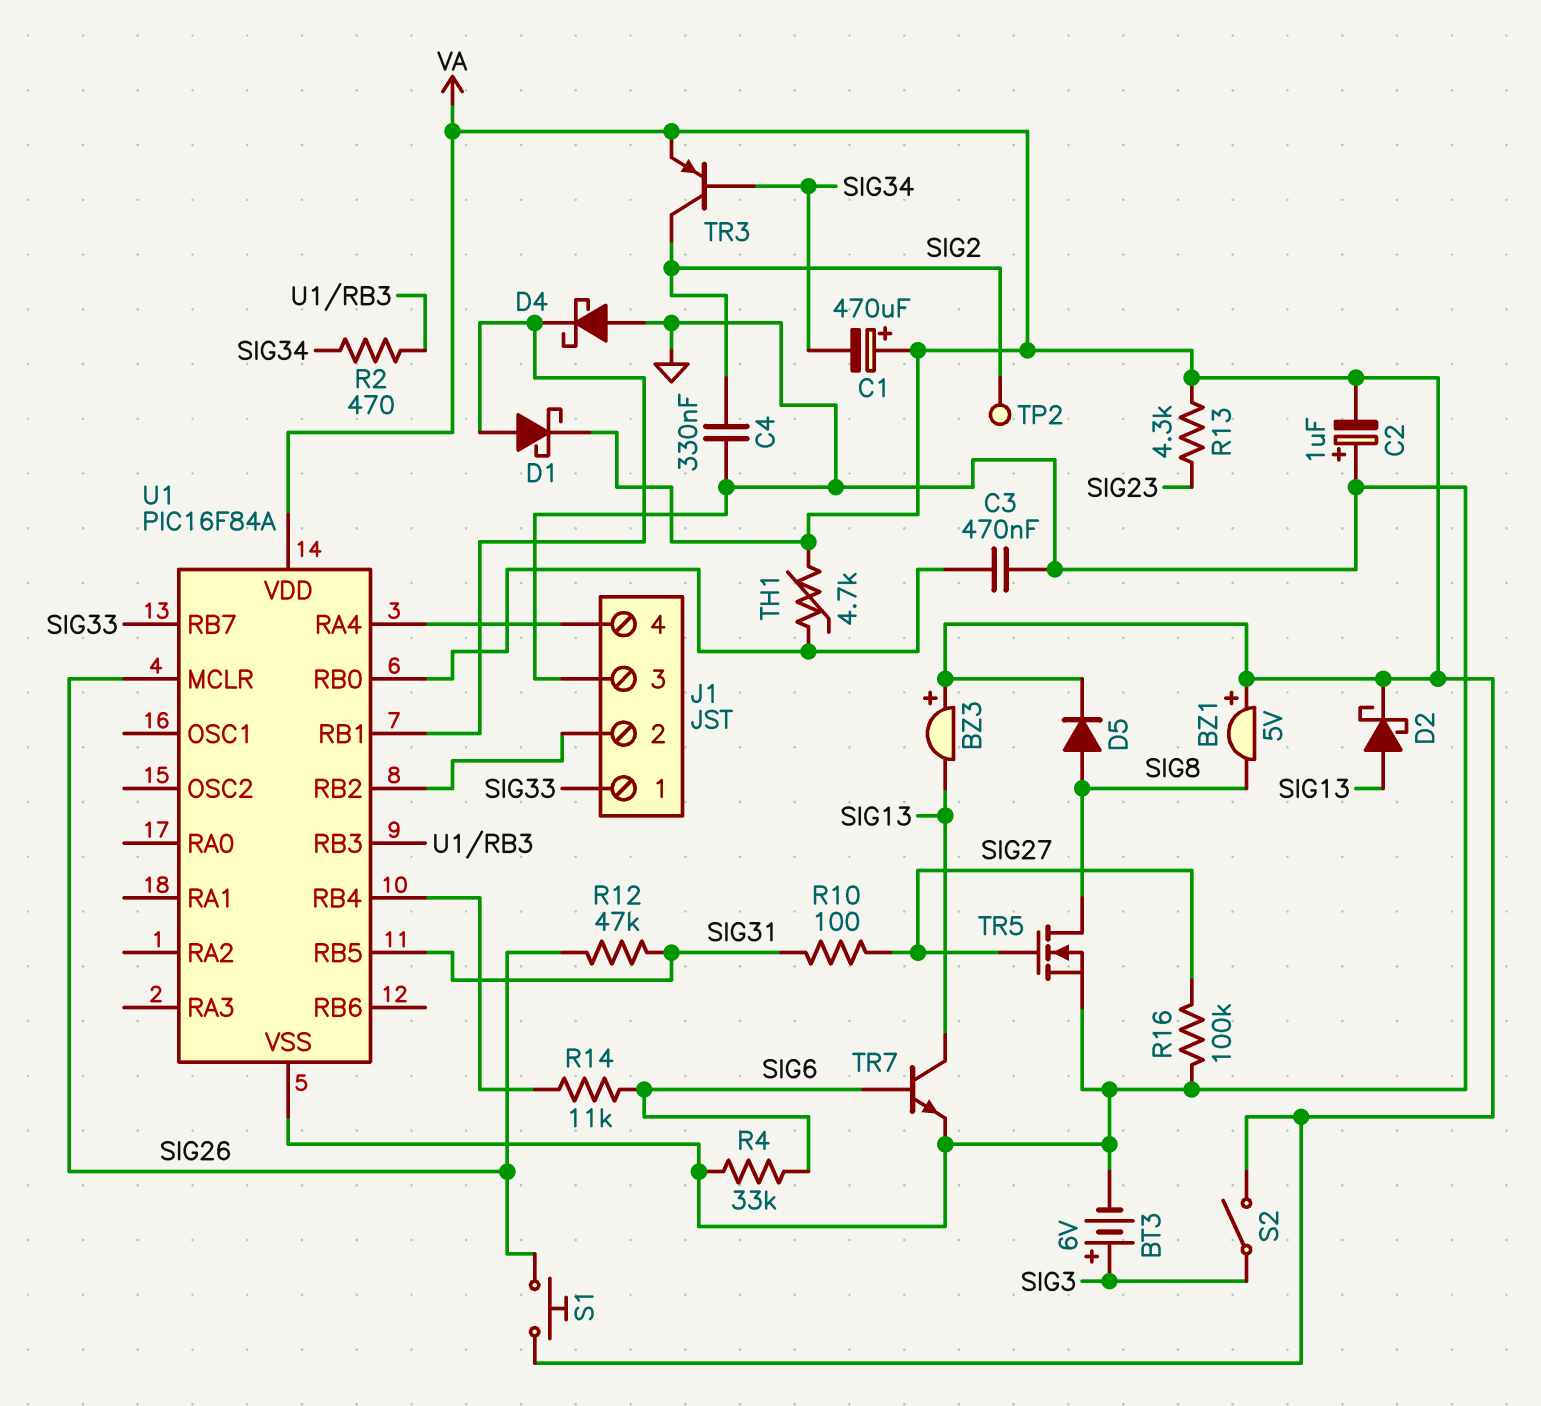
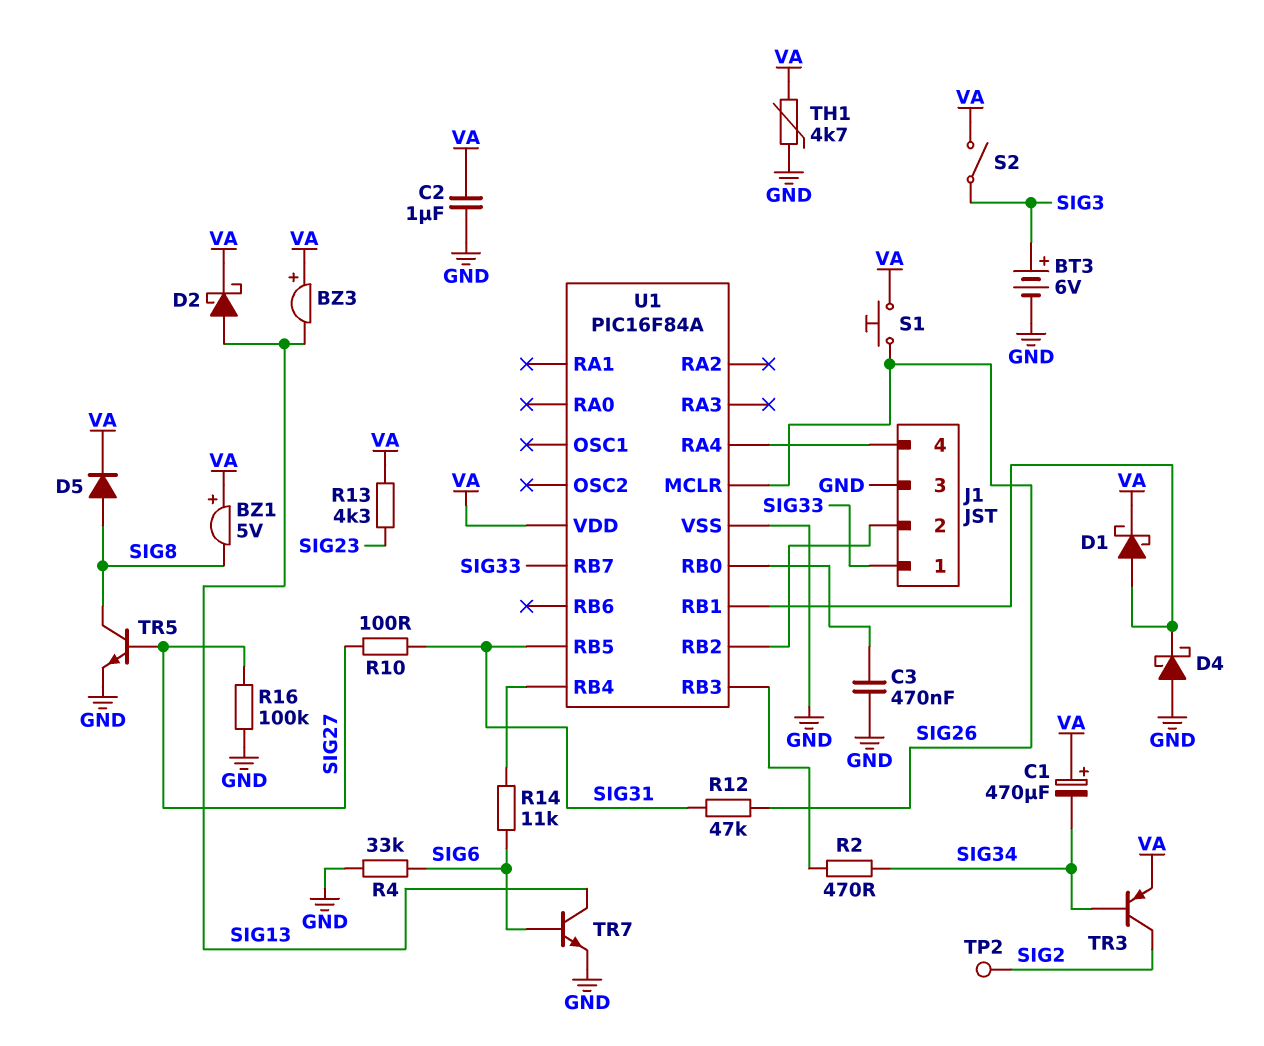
C2: 1uF (plus GND, minus VA) -> 1uF (GND, VA)
C4: 330nF (GND, SIG2) -> none
TH1: 4.7k (U1/RB0, VA) -> 4.7k (GND, VA)
TR5: NMOS (G SIG27, D SIG8, S GND) -> NPN (B SIG27, C SIG8, E GND)

